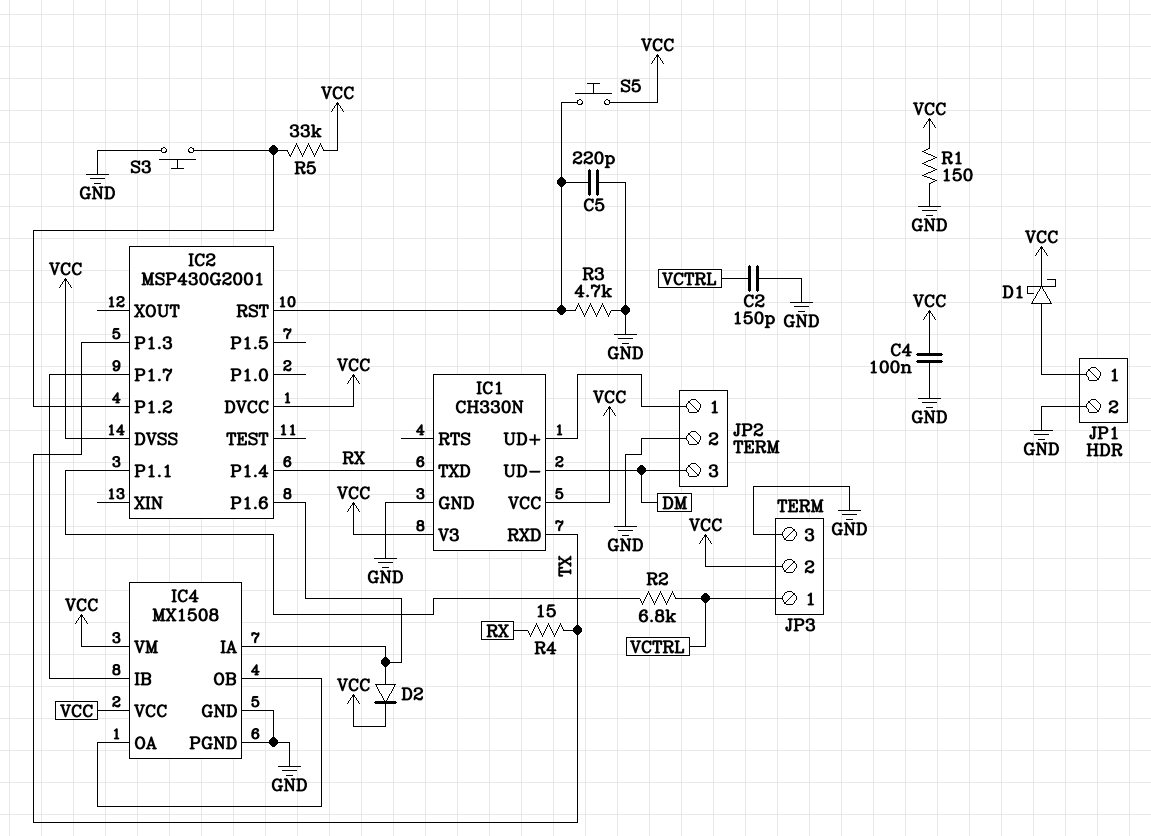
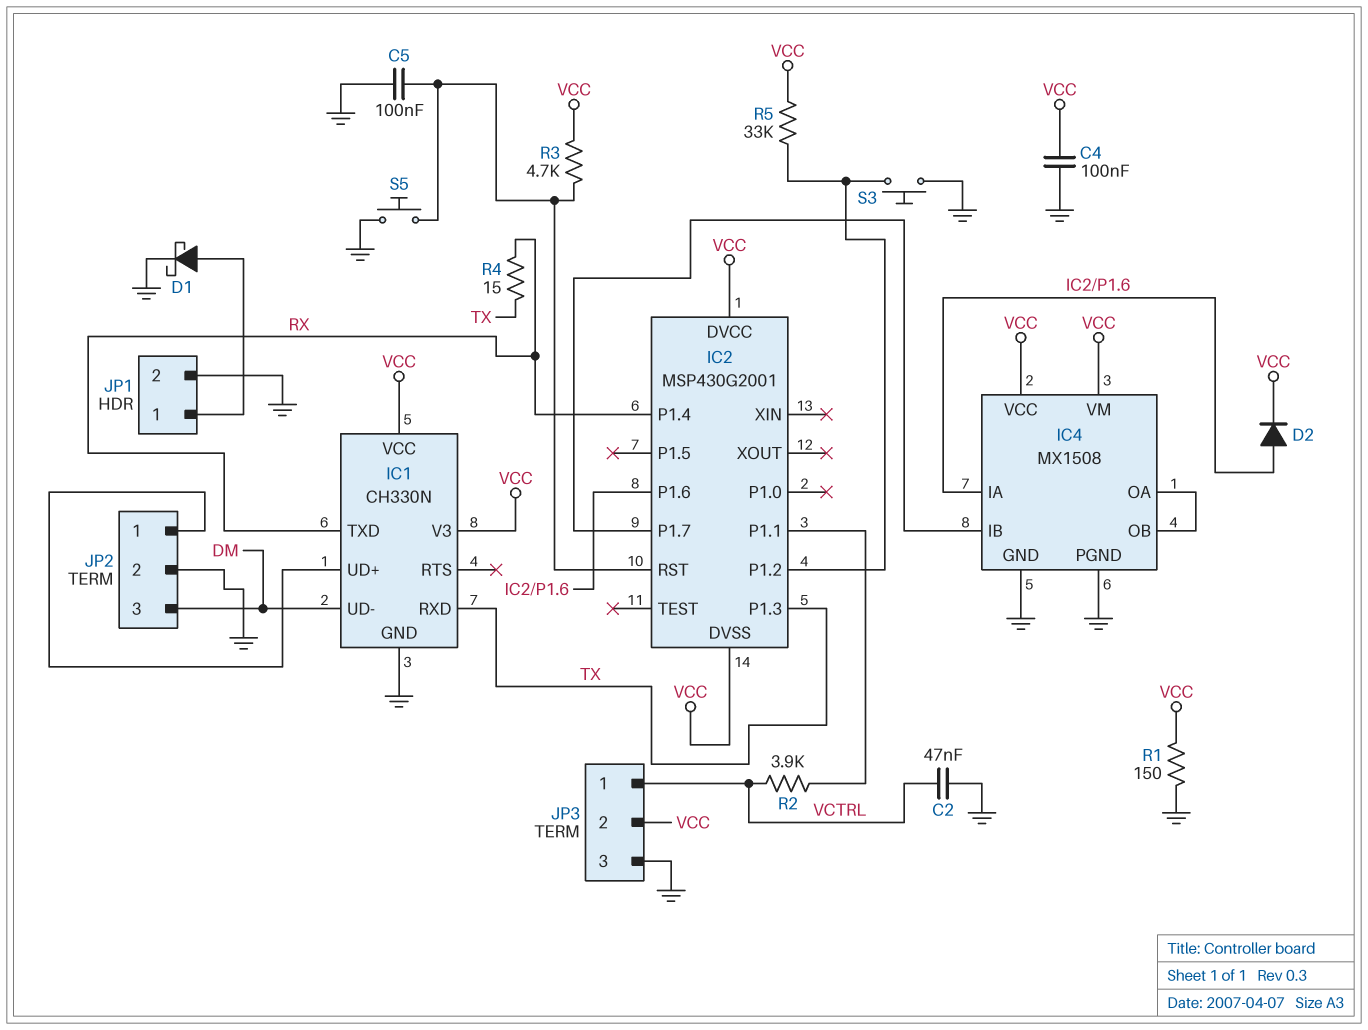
C2: 150pF (GND, VCTRL) -> 47nF (GND, VCTRL)
C5: 220pF (GND, IC2/RST) -> 100nF (GND, IC2/RST)
D1: schottky (A JP1/1, K VCC) -> schottky (A JP1/1, K GND)
R2: 6.8k (IC2/P1.1, VCTRL) -> 3.9k (IC2/P1.1, VCTRL)
R3: 4.7k (GND, IC2/RST) -> 4.7k (IC2/RST, VCC)
S5: button (IC2/RST, VCC) -> button (GND, IC2/RST)

